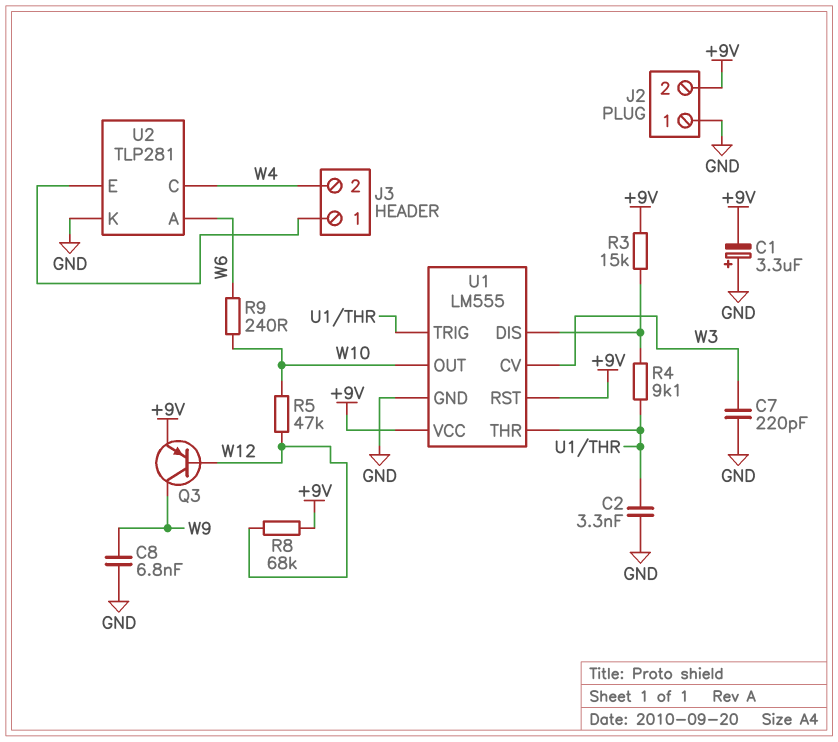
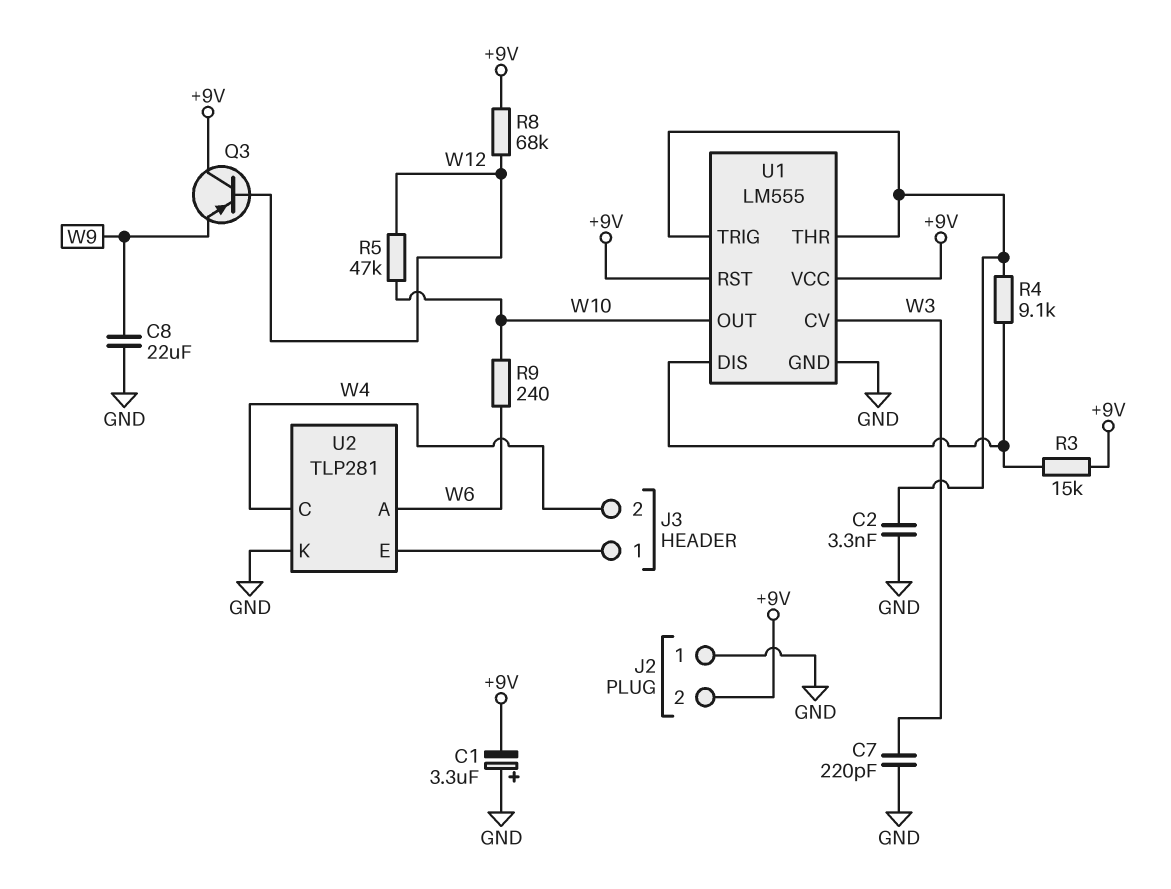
C8: 6.8nF (GND, W9) -> 22uF (GND, W9)
Q3: PNP (B W12, C W9, E +9V) -> PNP (B W12, C +9V, E W9)

